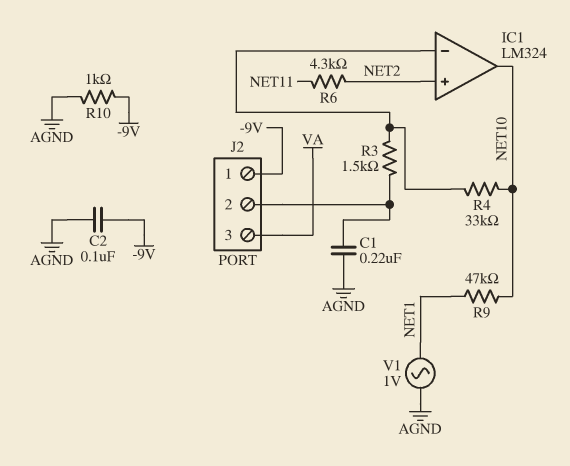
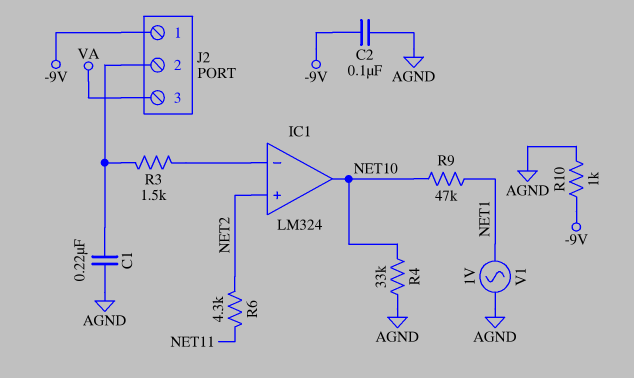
R4: 33k (IC1/in-, NET10) -> 33k (AGND, NET10)

